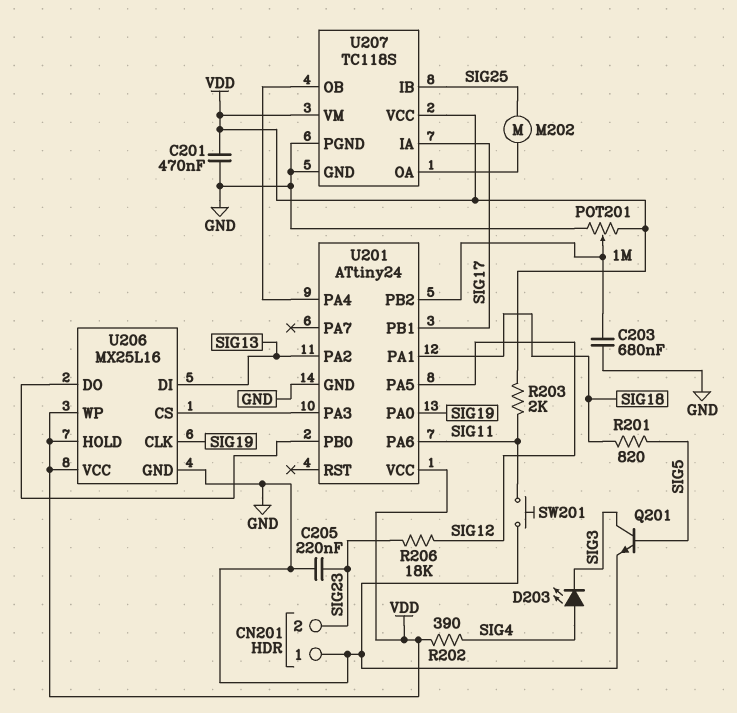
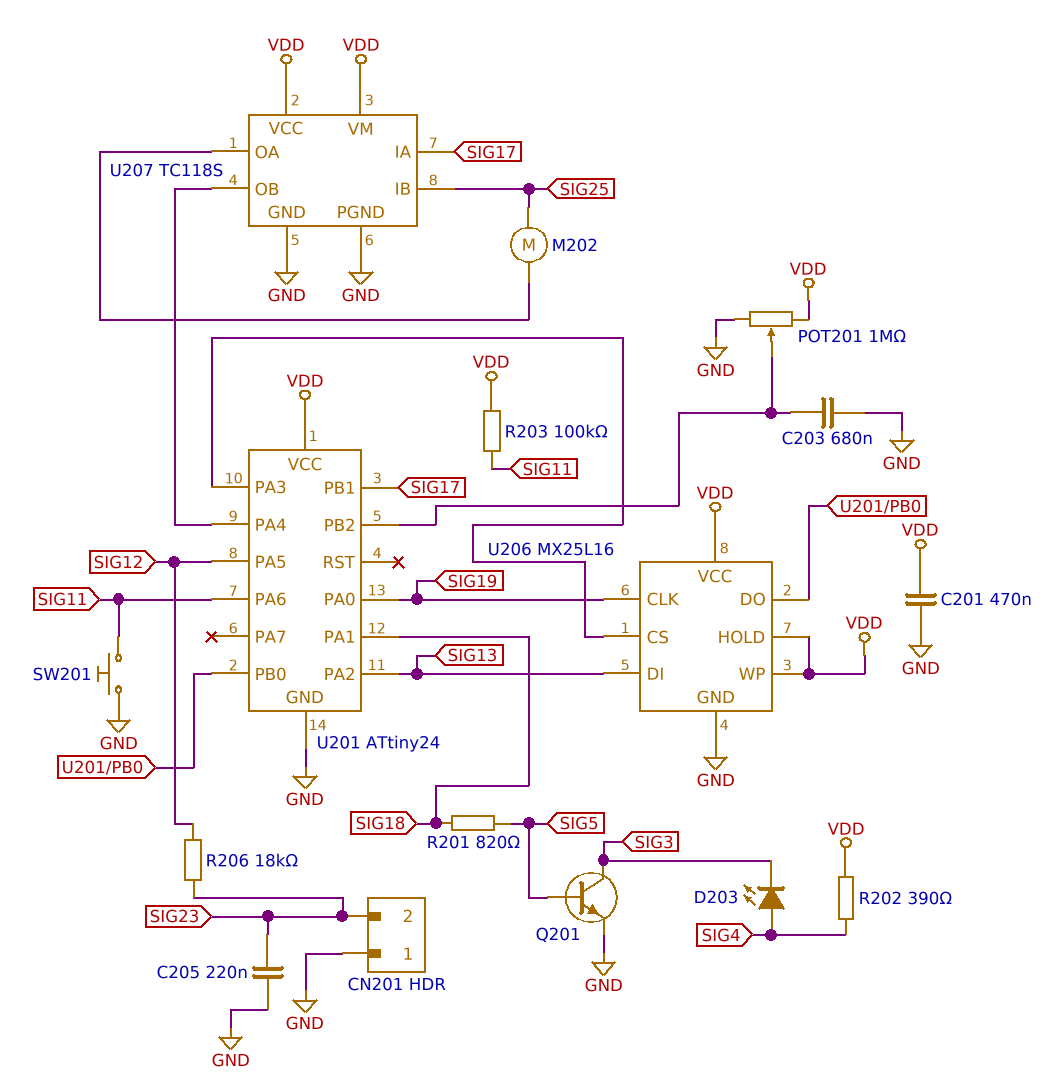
R203: 2k (SIG11, VDD) -> 100k (SIG11, VDD)

